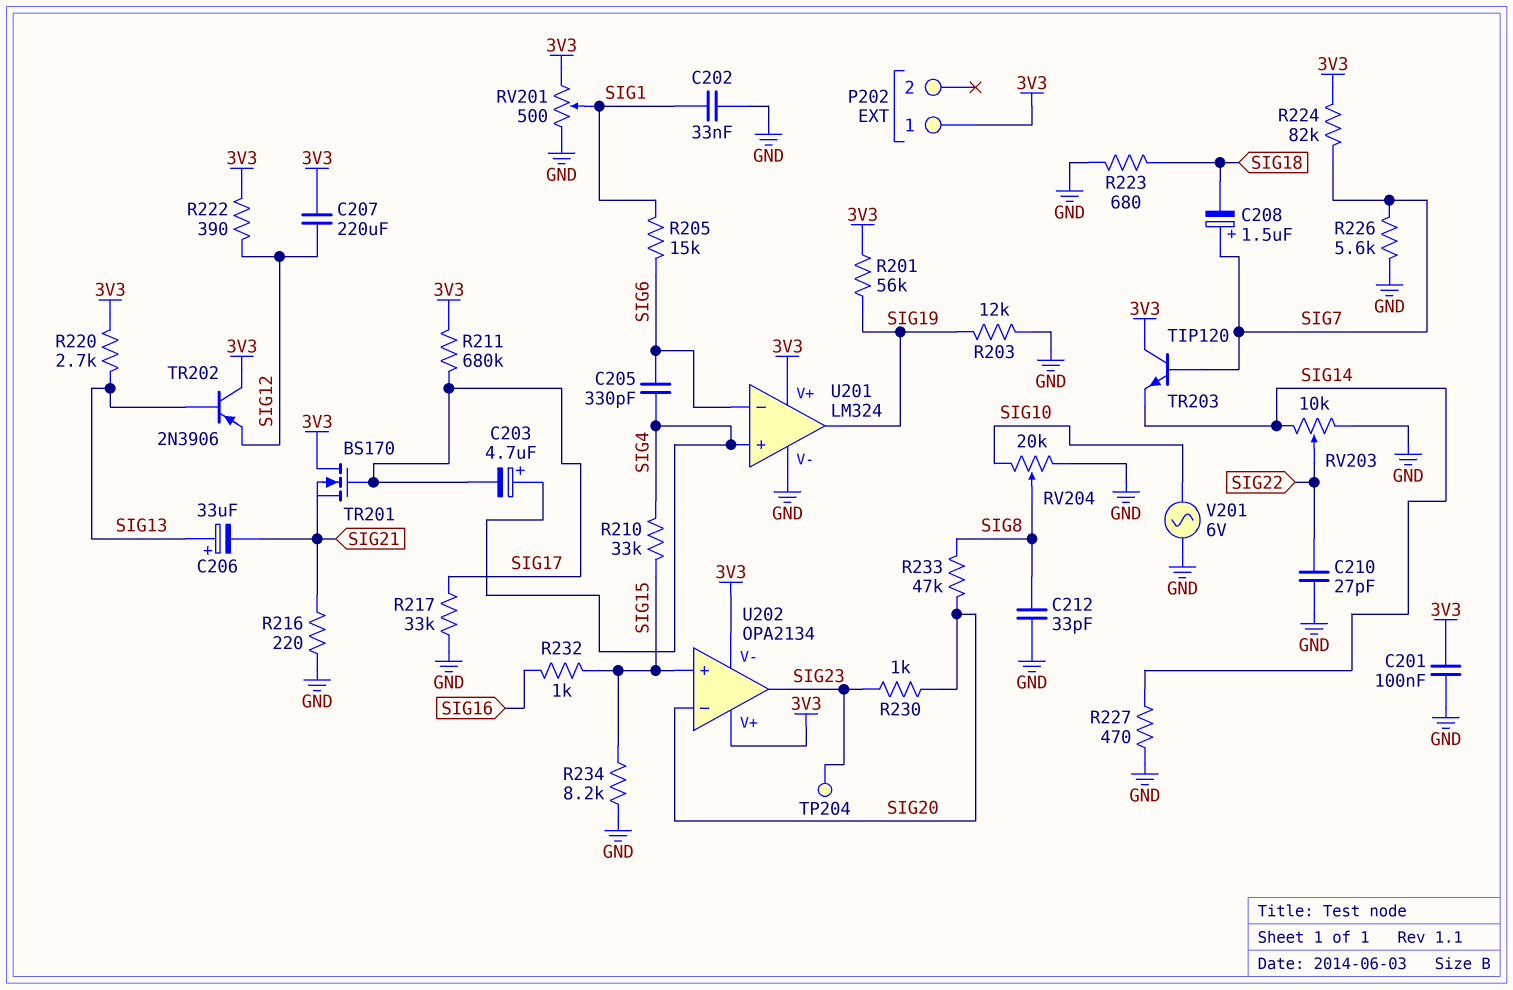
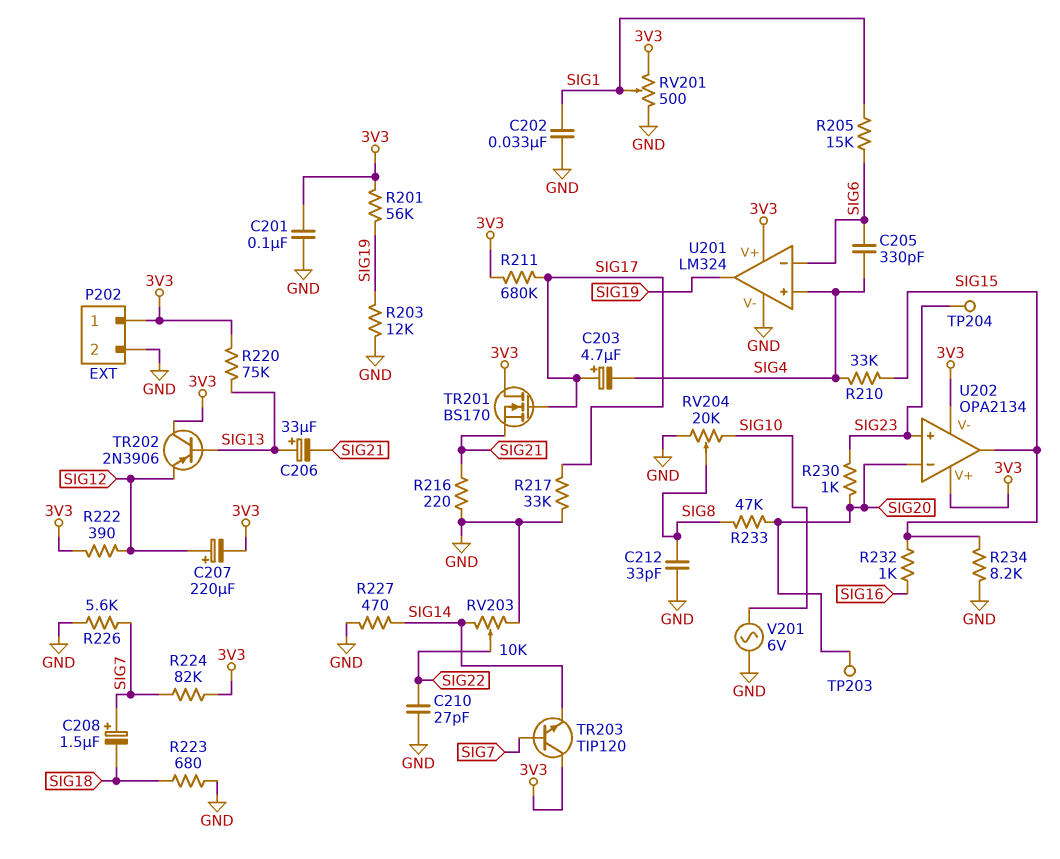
C203: 4.7uF (plus SIG4, minus SIG17) -> 4.7uF (plus SIG17, minus SIG4)
C207: 220uF (3V3, SIG12) -> 220uF (plus SIG12, minus 3V3)
P202 pin 2: none -> GND
R220: 2.7k (3V3, SIG13) -> 75k (3V3, SIG13)
TP203: none -> test point (SIG20)
U202 pin in+: SIG15 -> SIG23
U202 pin out: SIG23 -> SIG15

